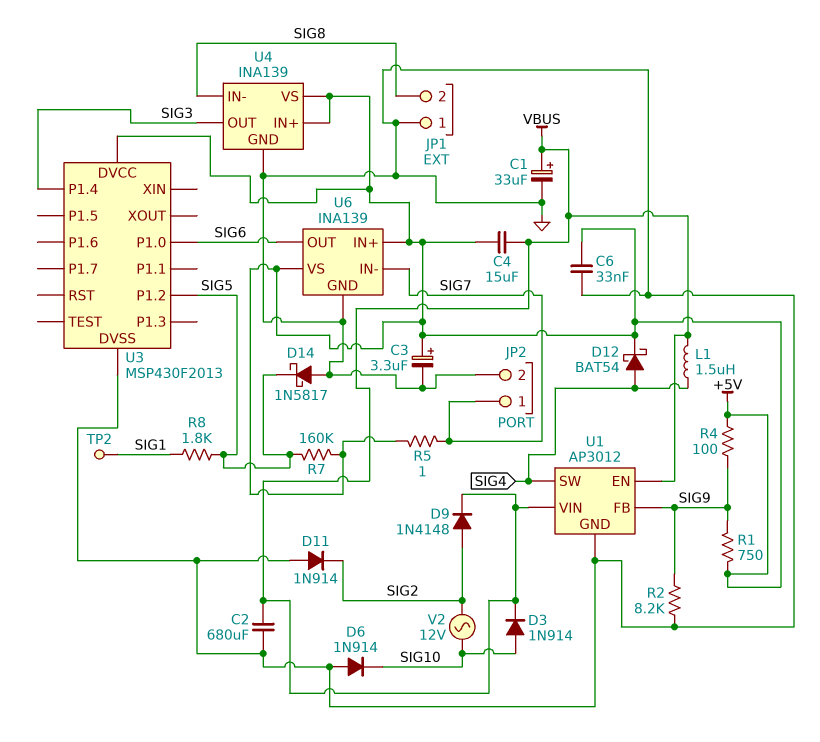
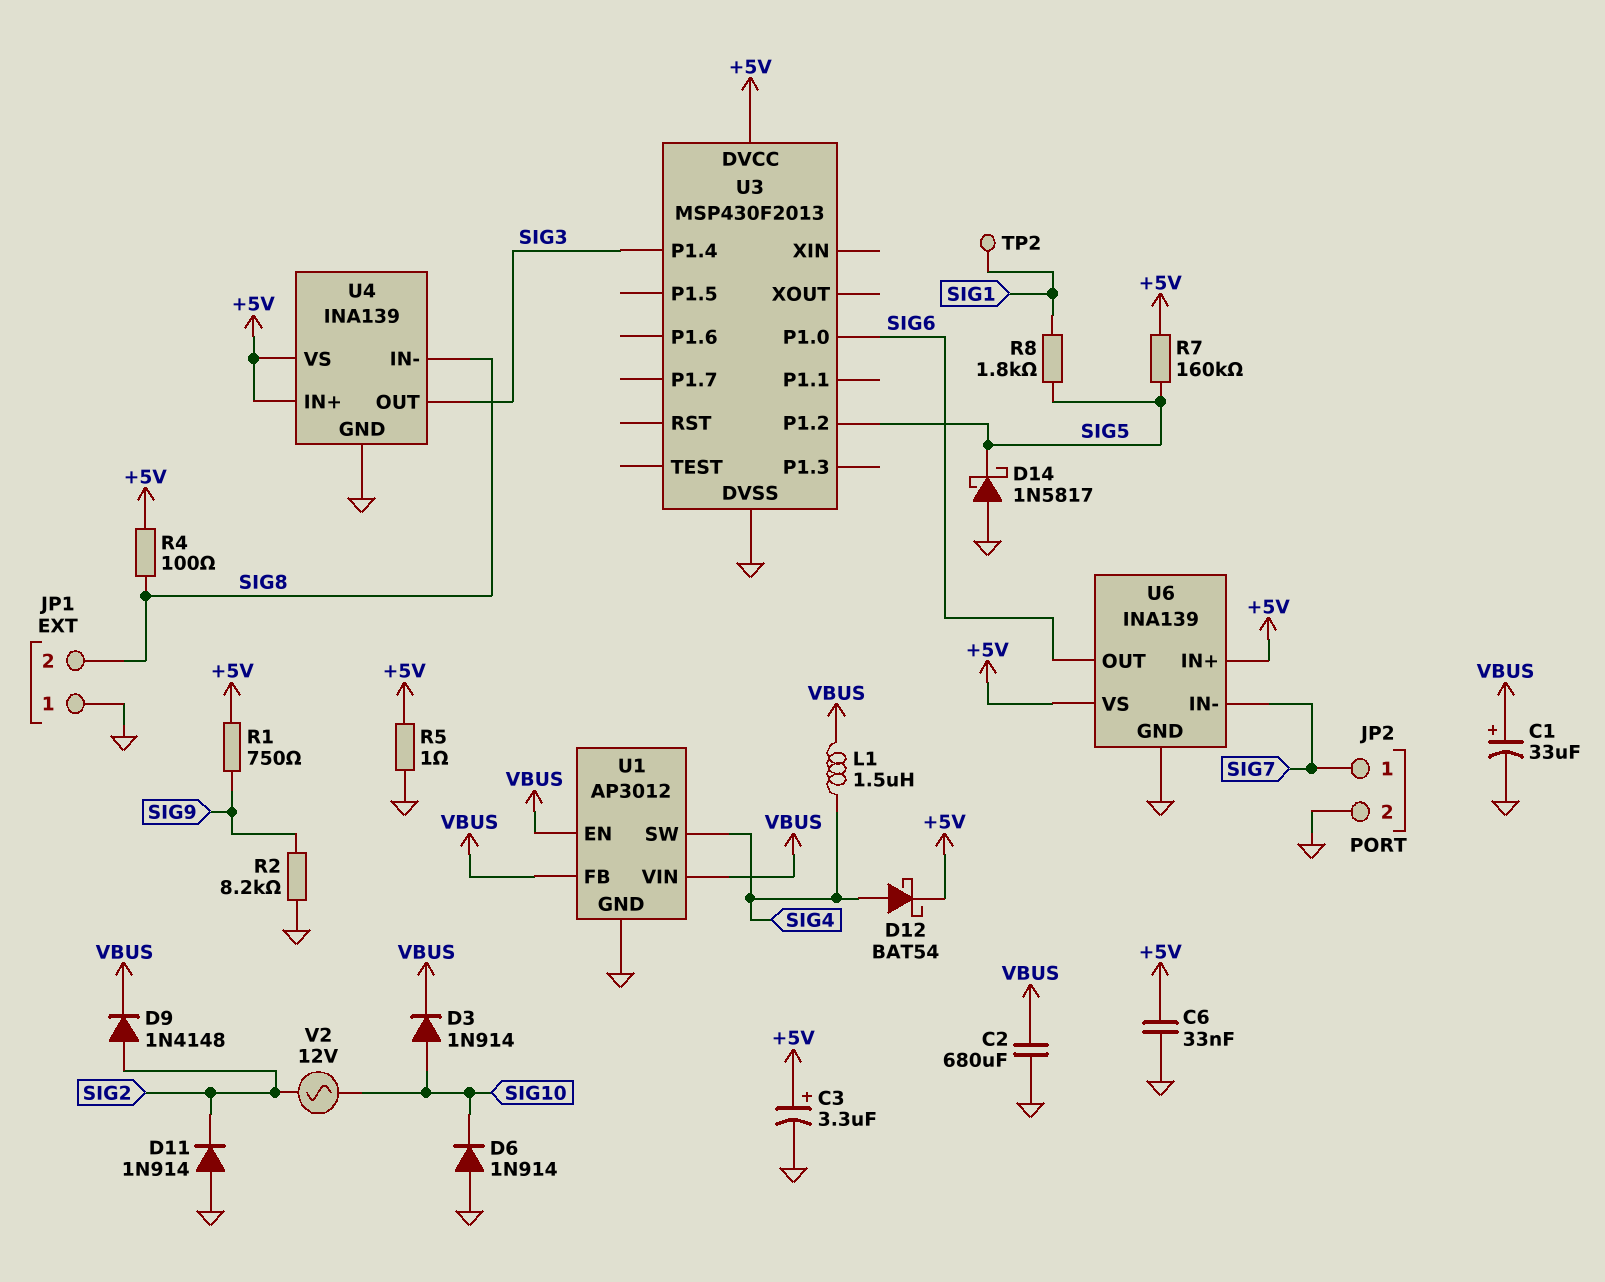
C4: 15uF (+5V, VBUS) -> none
R4: 100 (+5V, SIG9) -> 100 (+5V, SIG8)
R5: 1 (+5V, SIG7) -> 1 (+5V, GND)
U1 pin FB: SIG9 -> VBUS

